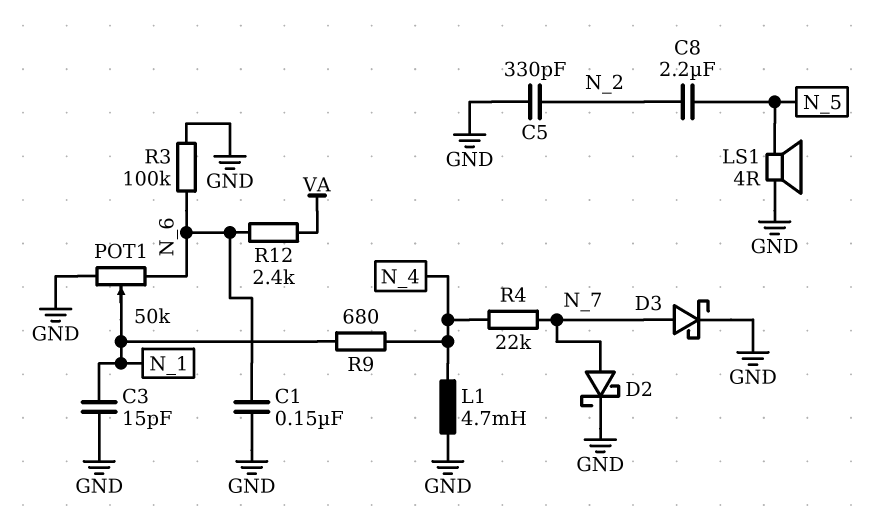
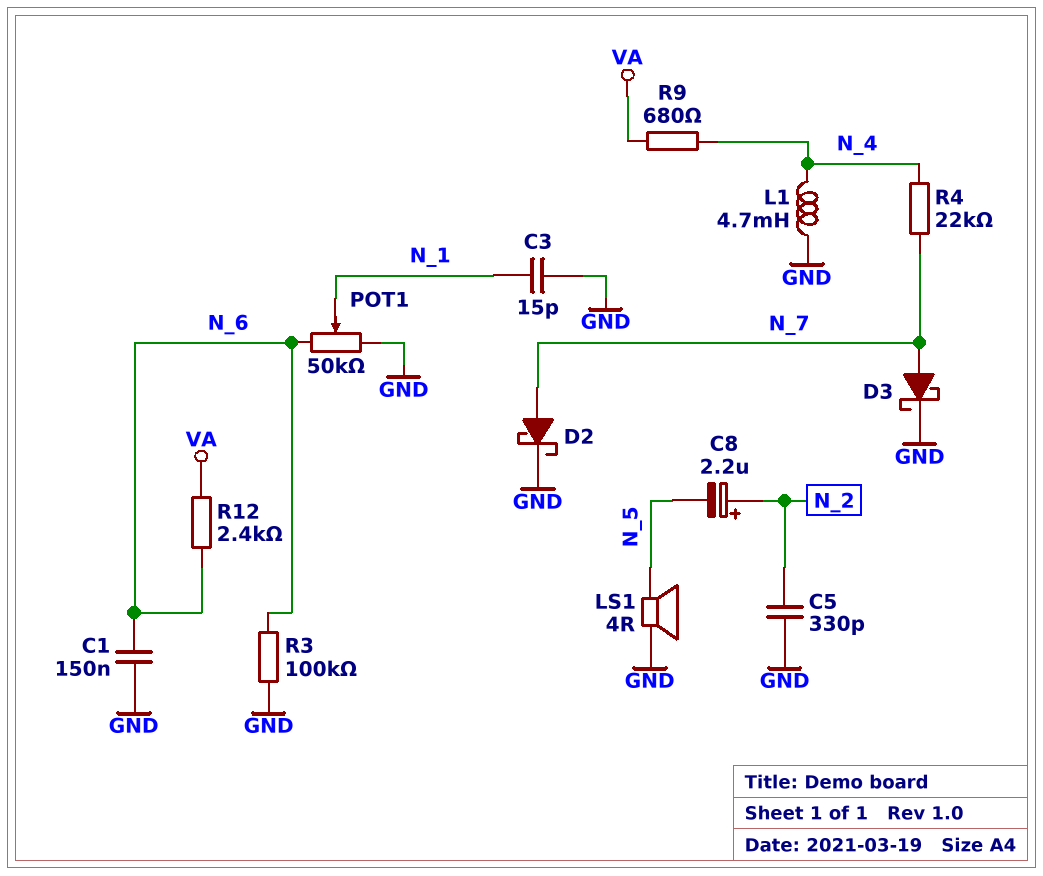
C8: 2.2uF (N_2, N_5) -> 2.2uF (plus N_2, minus N_5)
R9: 680 (N_1, N_4) -> 680 (N_4, VA)

